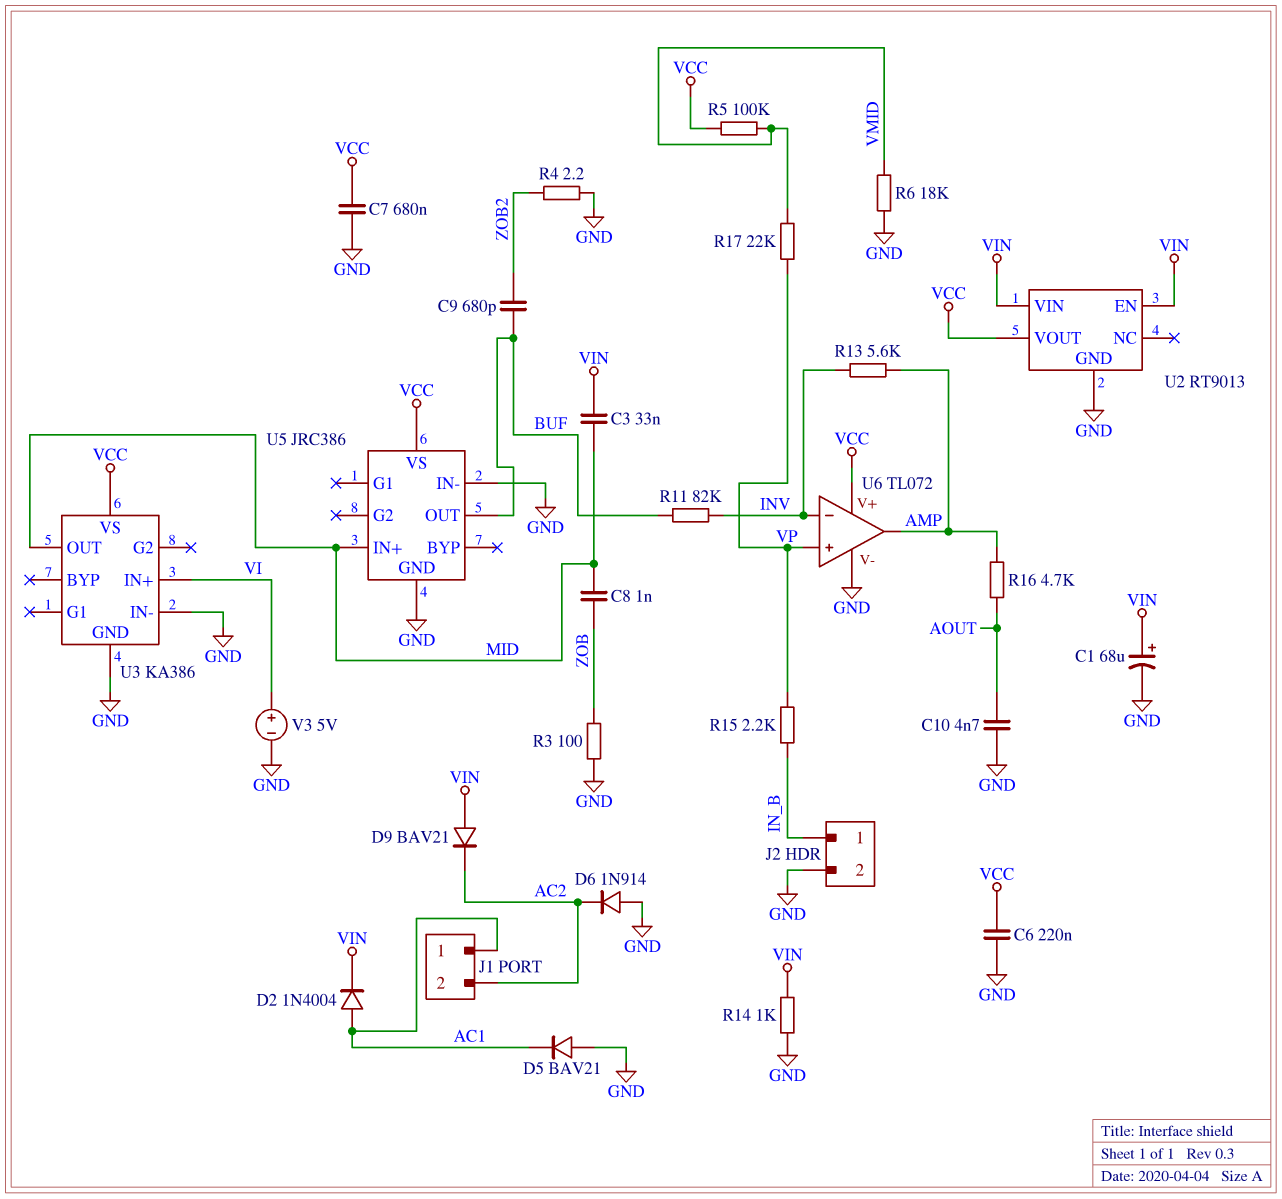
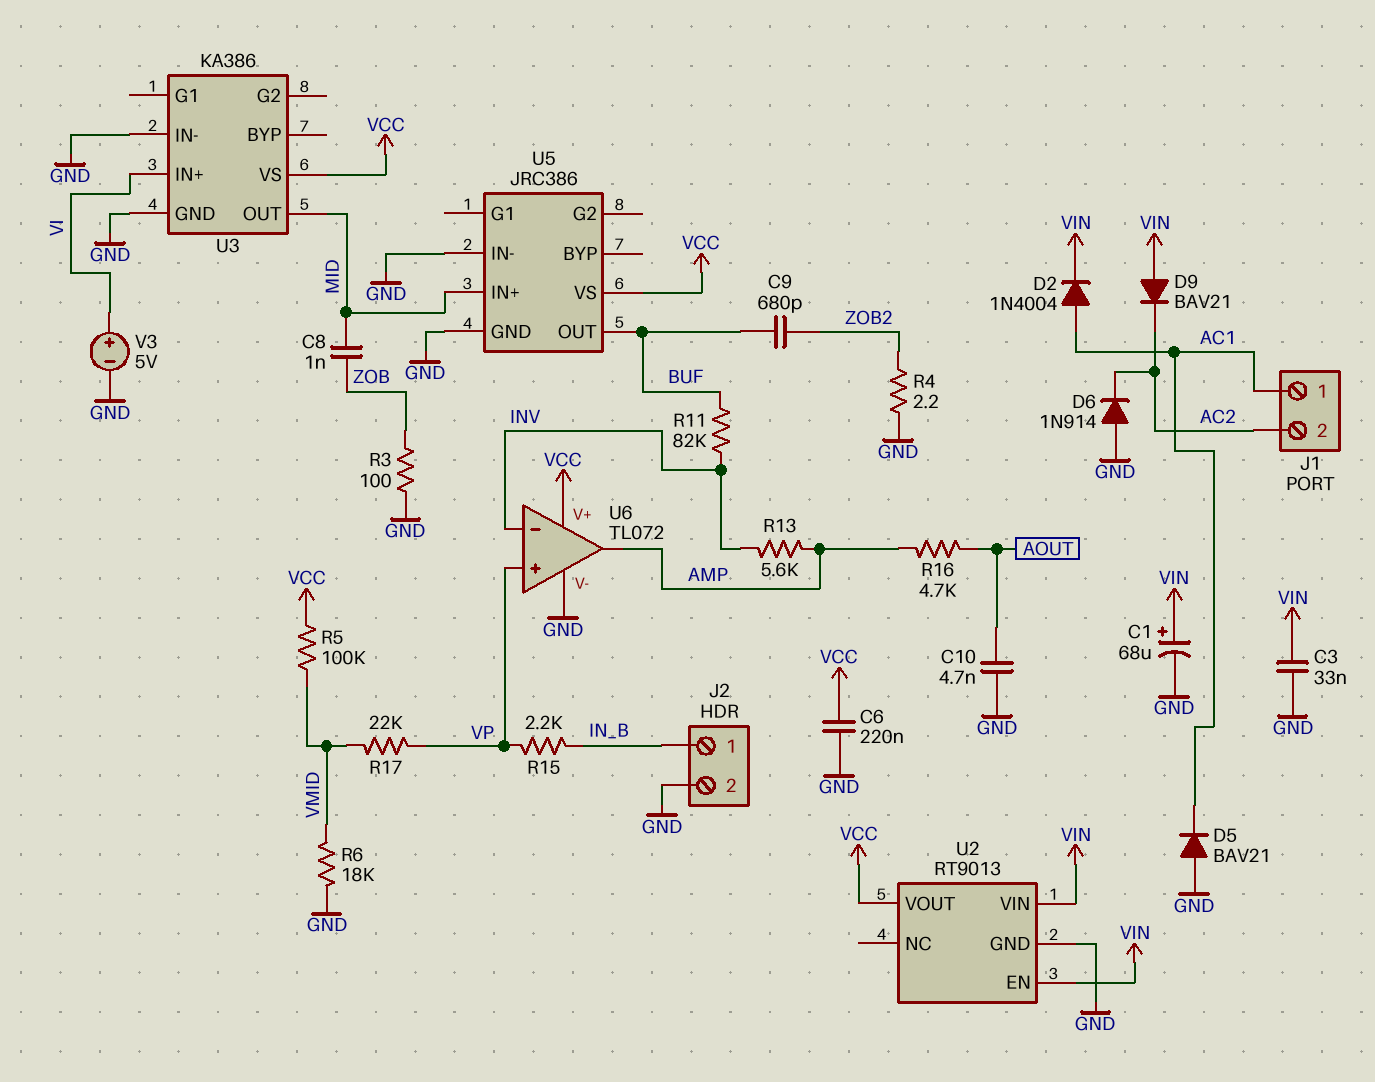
C3: 33nF (MID, VIN) -> 33nF (GND, VIN)
C7: 680nF (GND, VCC) -> none
R14: 1k (GND, VIN) -> none

